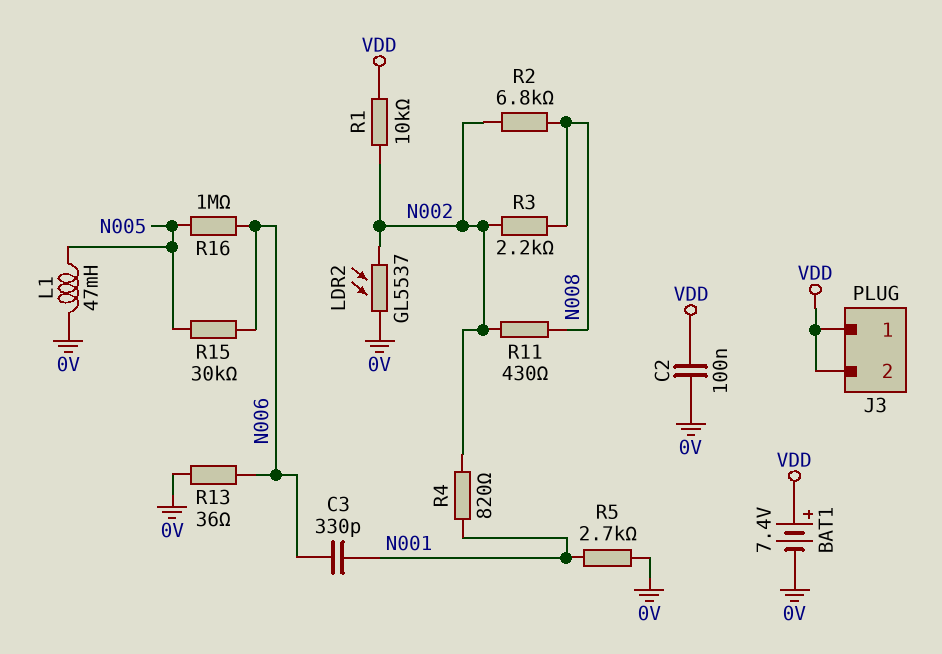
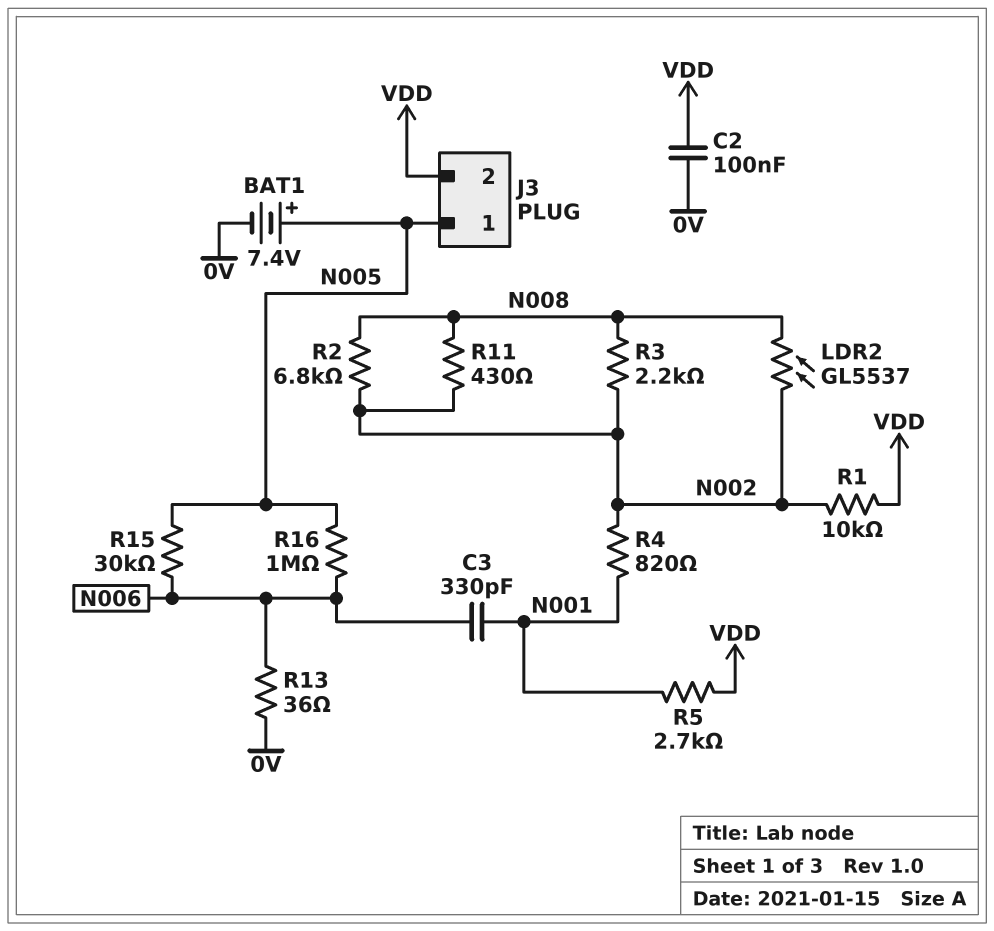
BAT1: 7.4V (plus VDD, minus 0V) -> 7.4V (plus N005, minus 0V)
J3 pin 1: VDD -> N005
L1: 47mH (0V, N005) -> none
LDR2: GL5537 (0V, N002) -> GL5537 (N002, N008)
R5: 2.7k (0V, N001) -> 2.7k (N001, VDD)

